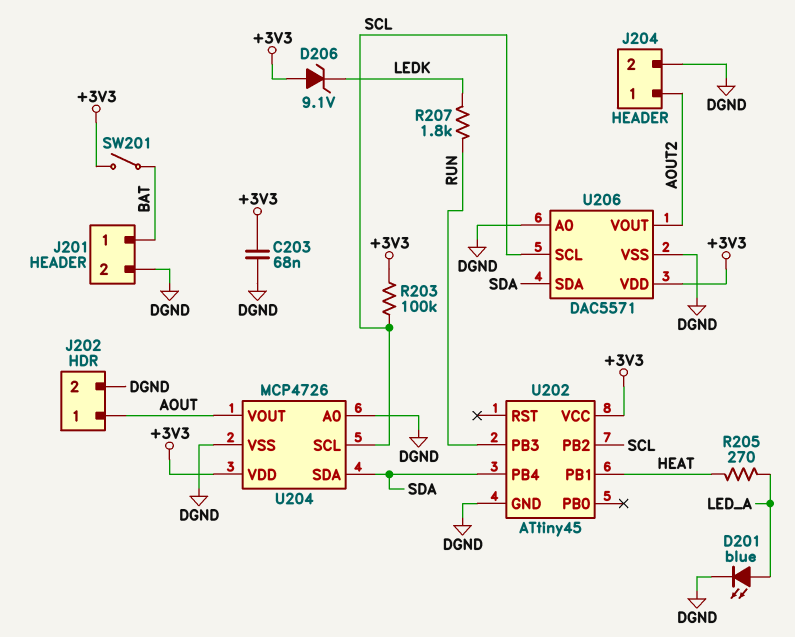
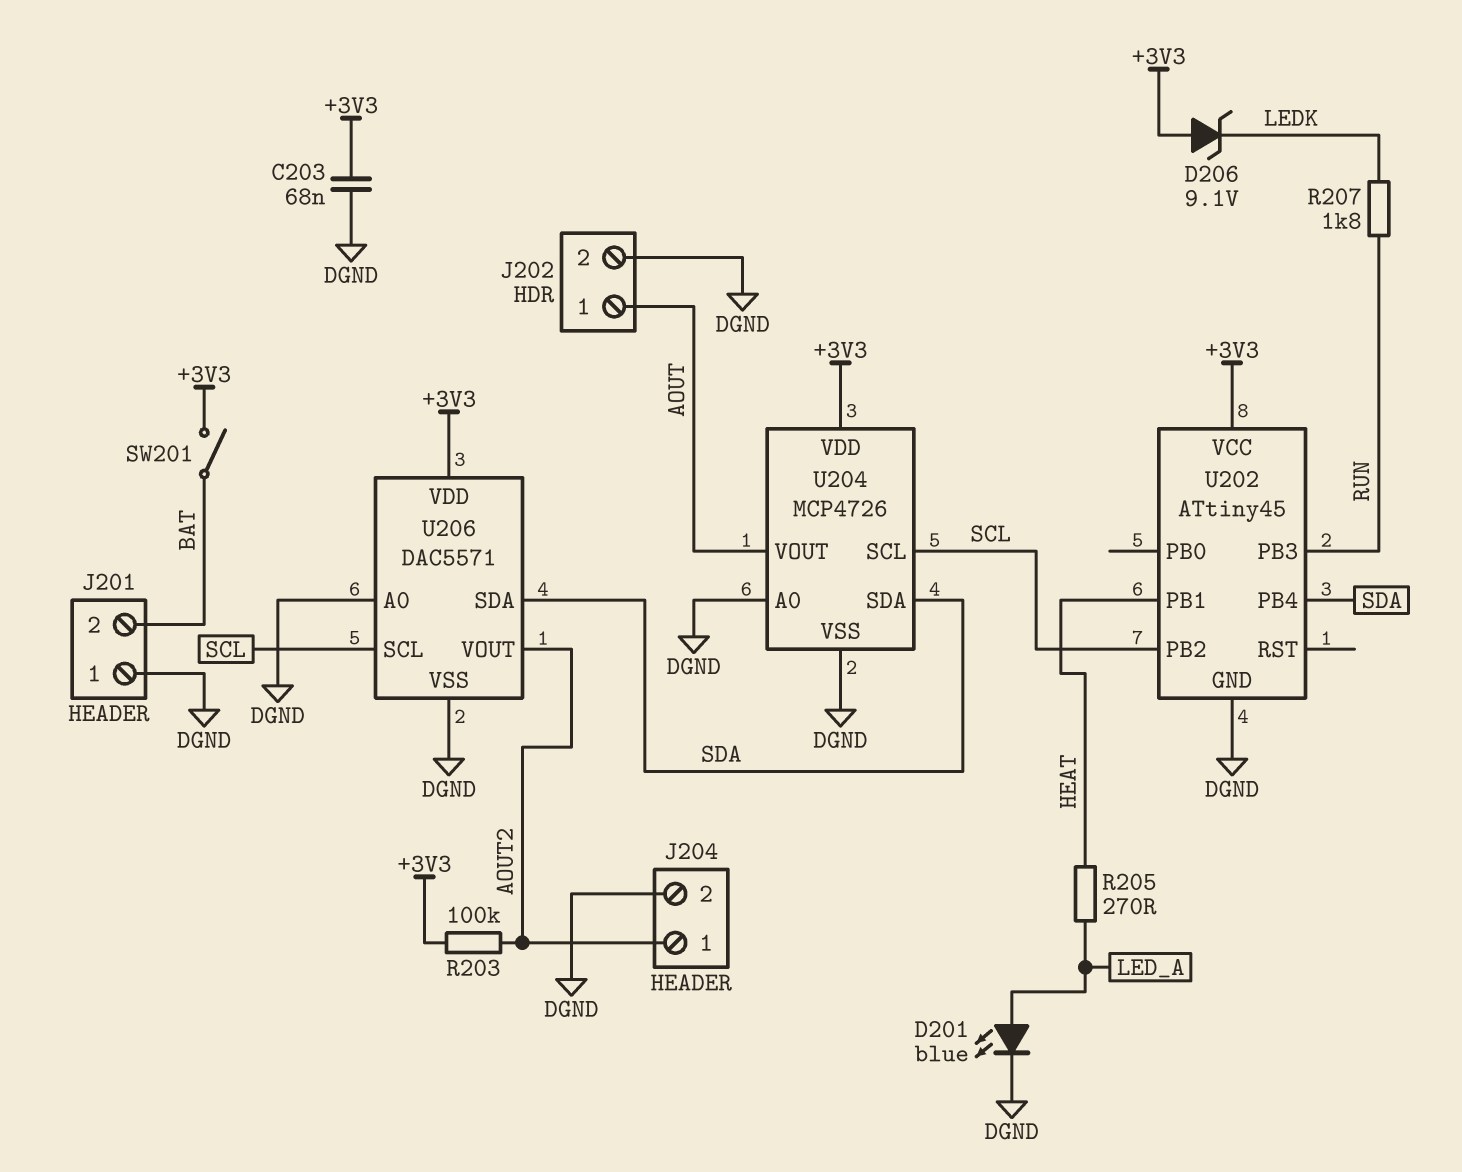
J201 pin 1: BAT -> DGND
J201 pin 2: DGND -> BAT
R203: 100k (+3V3, SCL) -> 100k (+3V3, AOUT2)

